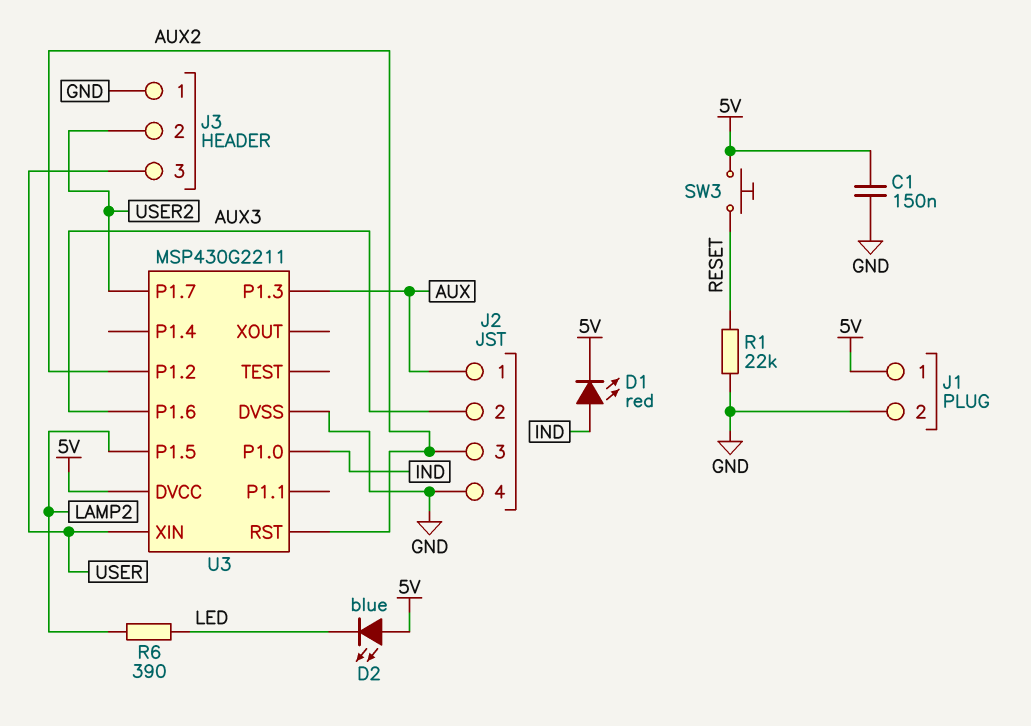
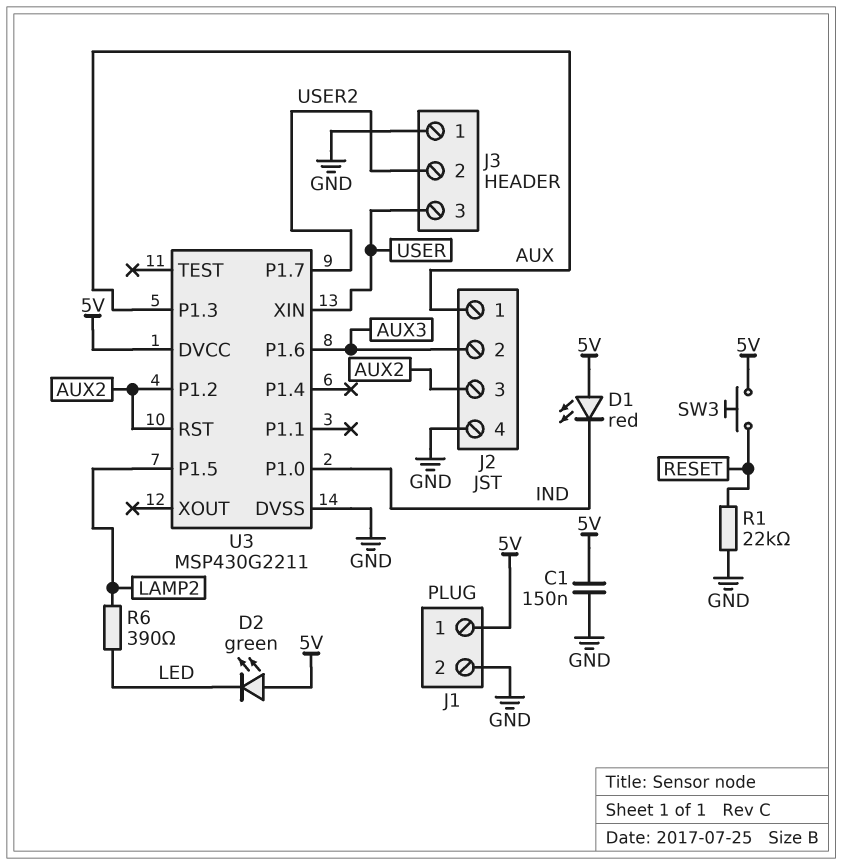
D1: LED red (A IND, K 5V) -> LED red (A 5V, K IND)
D2: LED blue (A 5V, K LED) -> LED green (A 5V, K LED)

